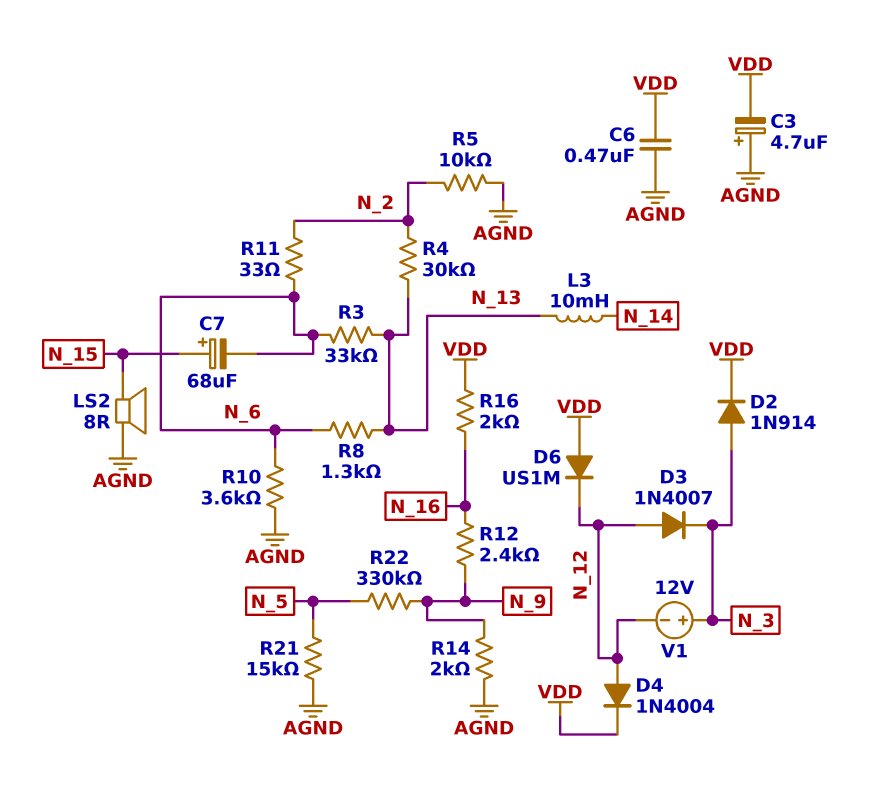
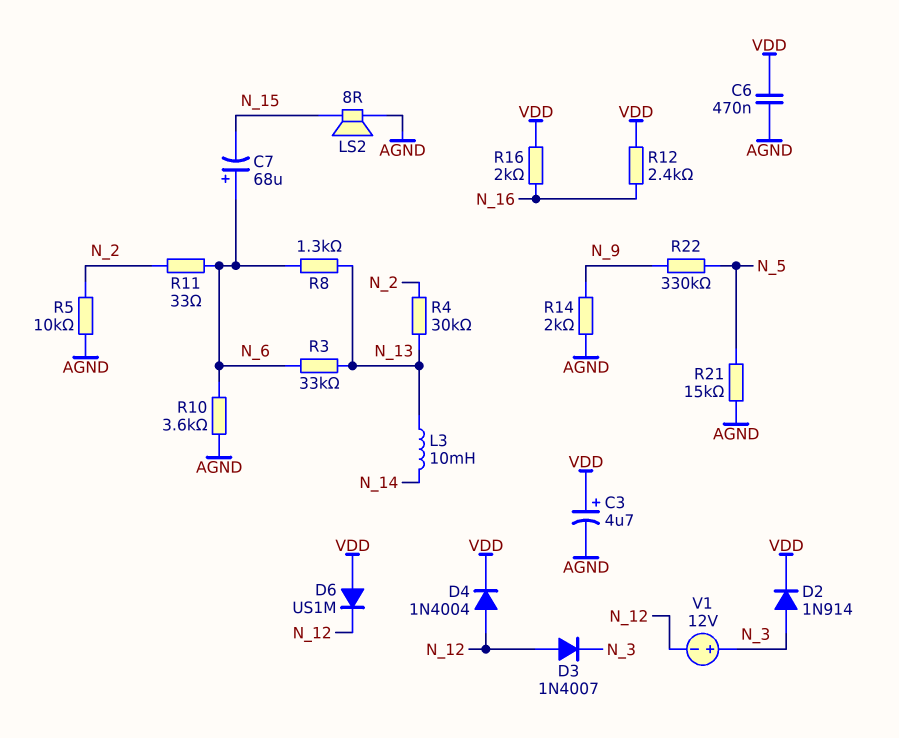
C3: 4.7uF (plus AGND, minus VDD) -> 4.7uF (plus VDD, minus AGND)
C7: 68uF (plus N_15, minus N_6) -> 68uF (plus N_6, minus N_15)
R12: 2.4k (N_9, N_16) -> 2.4k (N_16, VDD)

